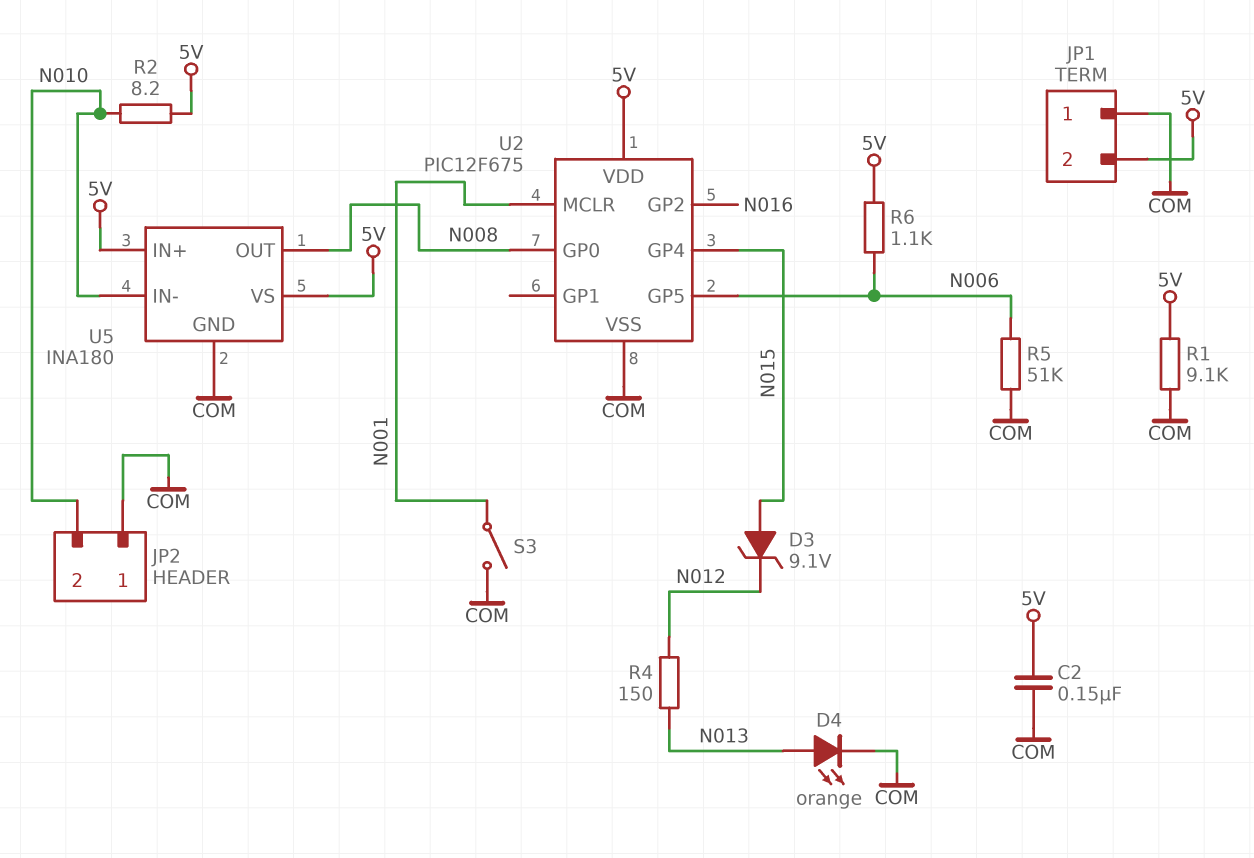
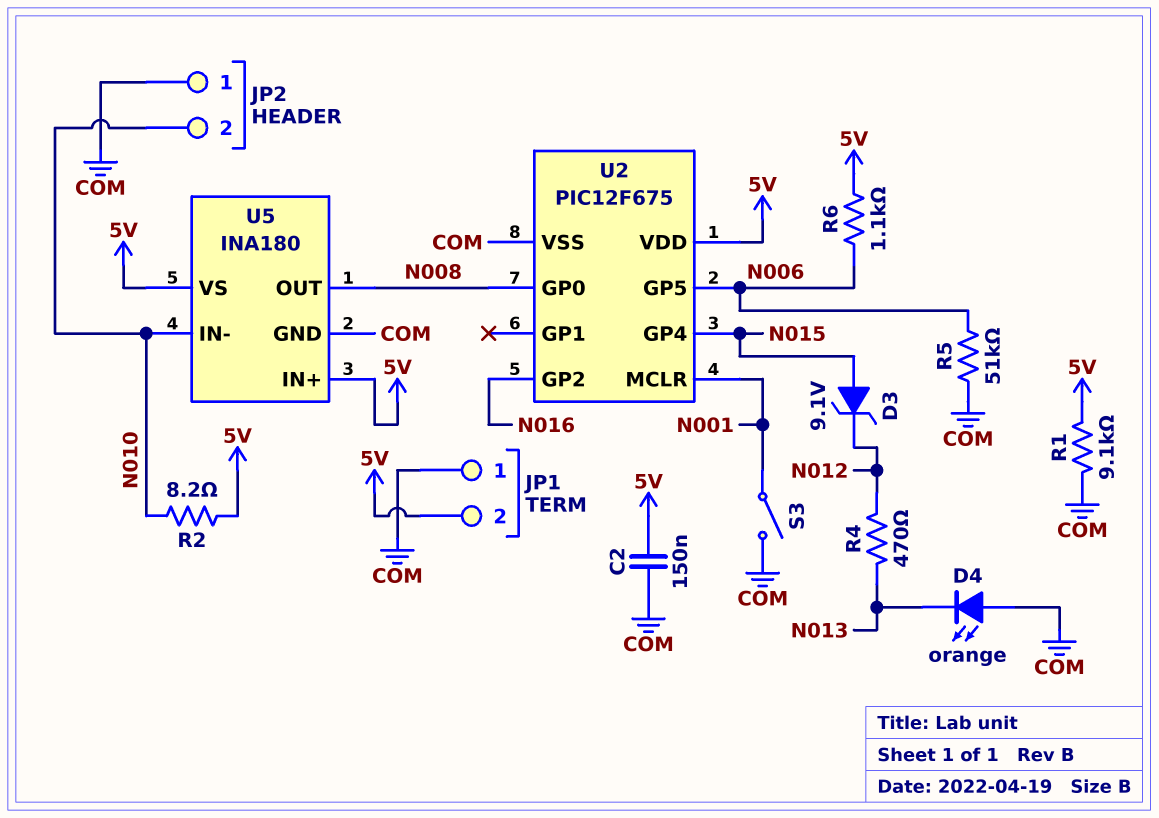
D4: LED orange (A N013, K COM) -> LED orange (A COM, K N013)
R4: 150 (N012, N013) -> 470 (N012, N013)

